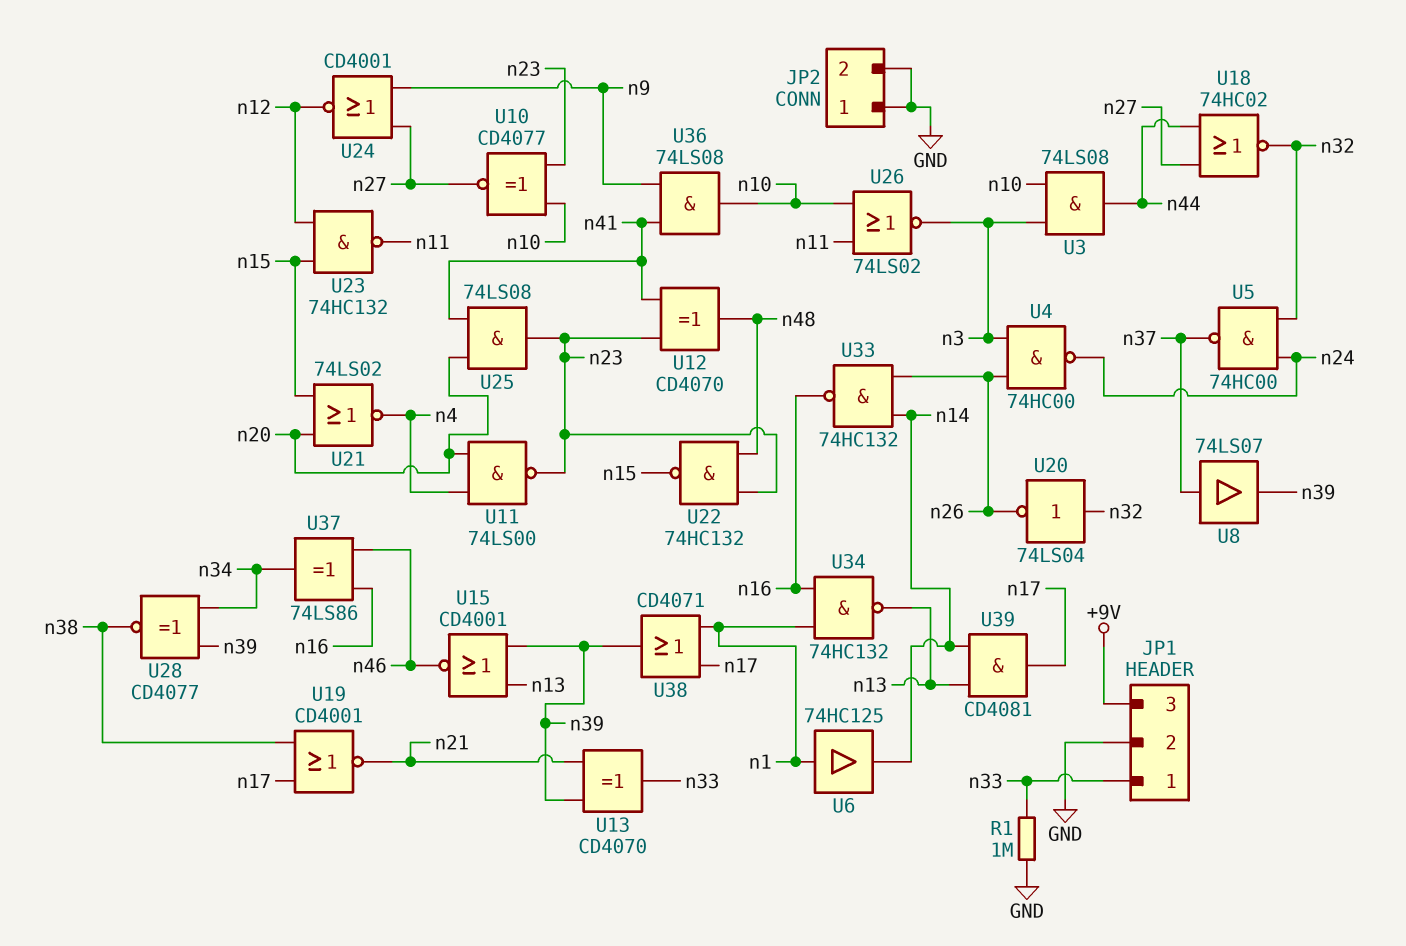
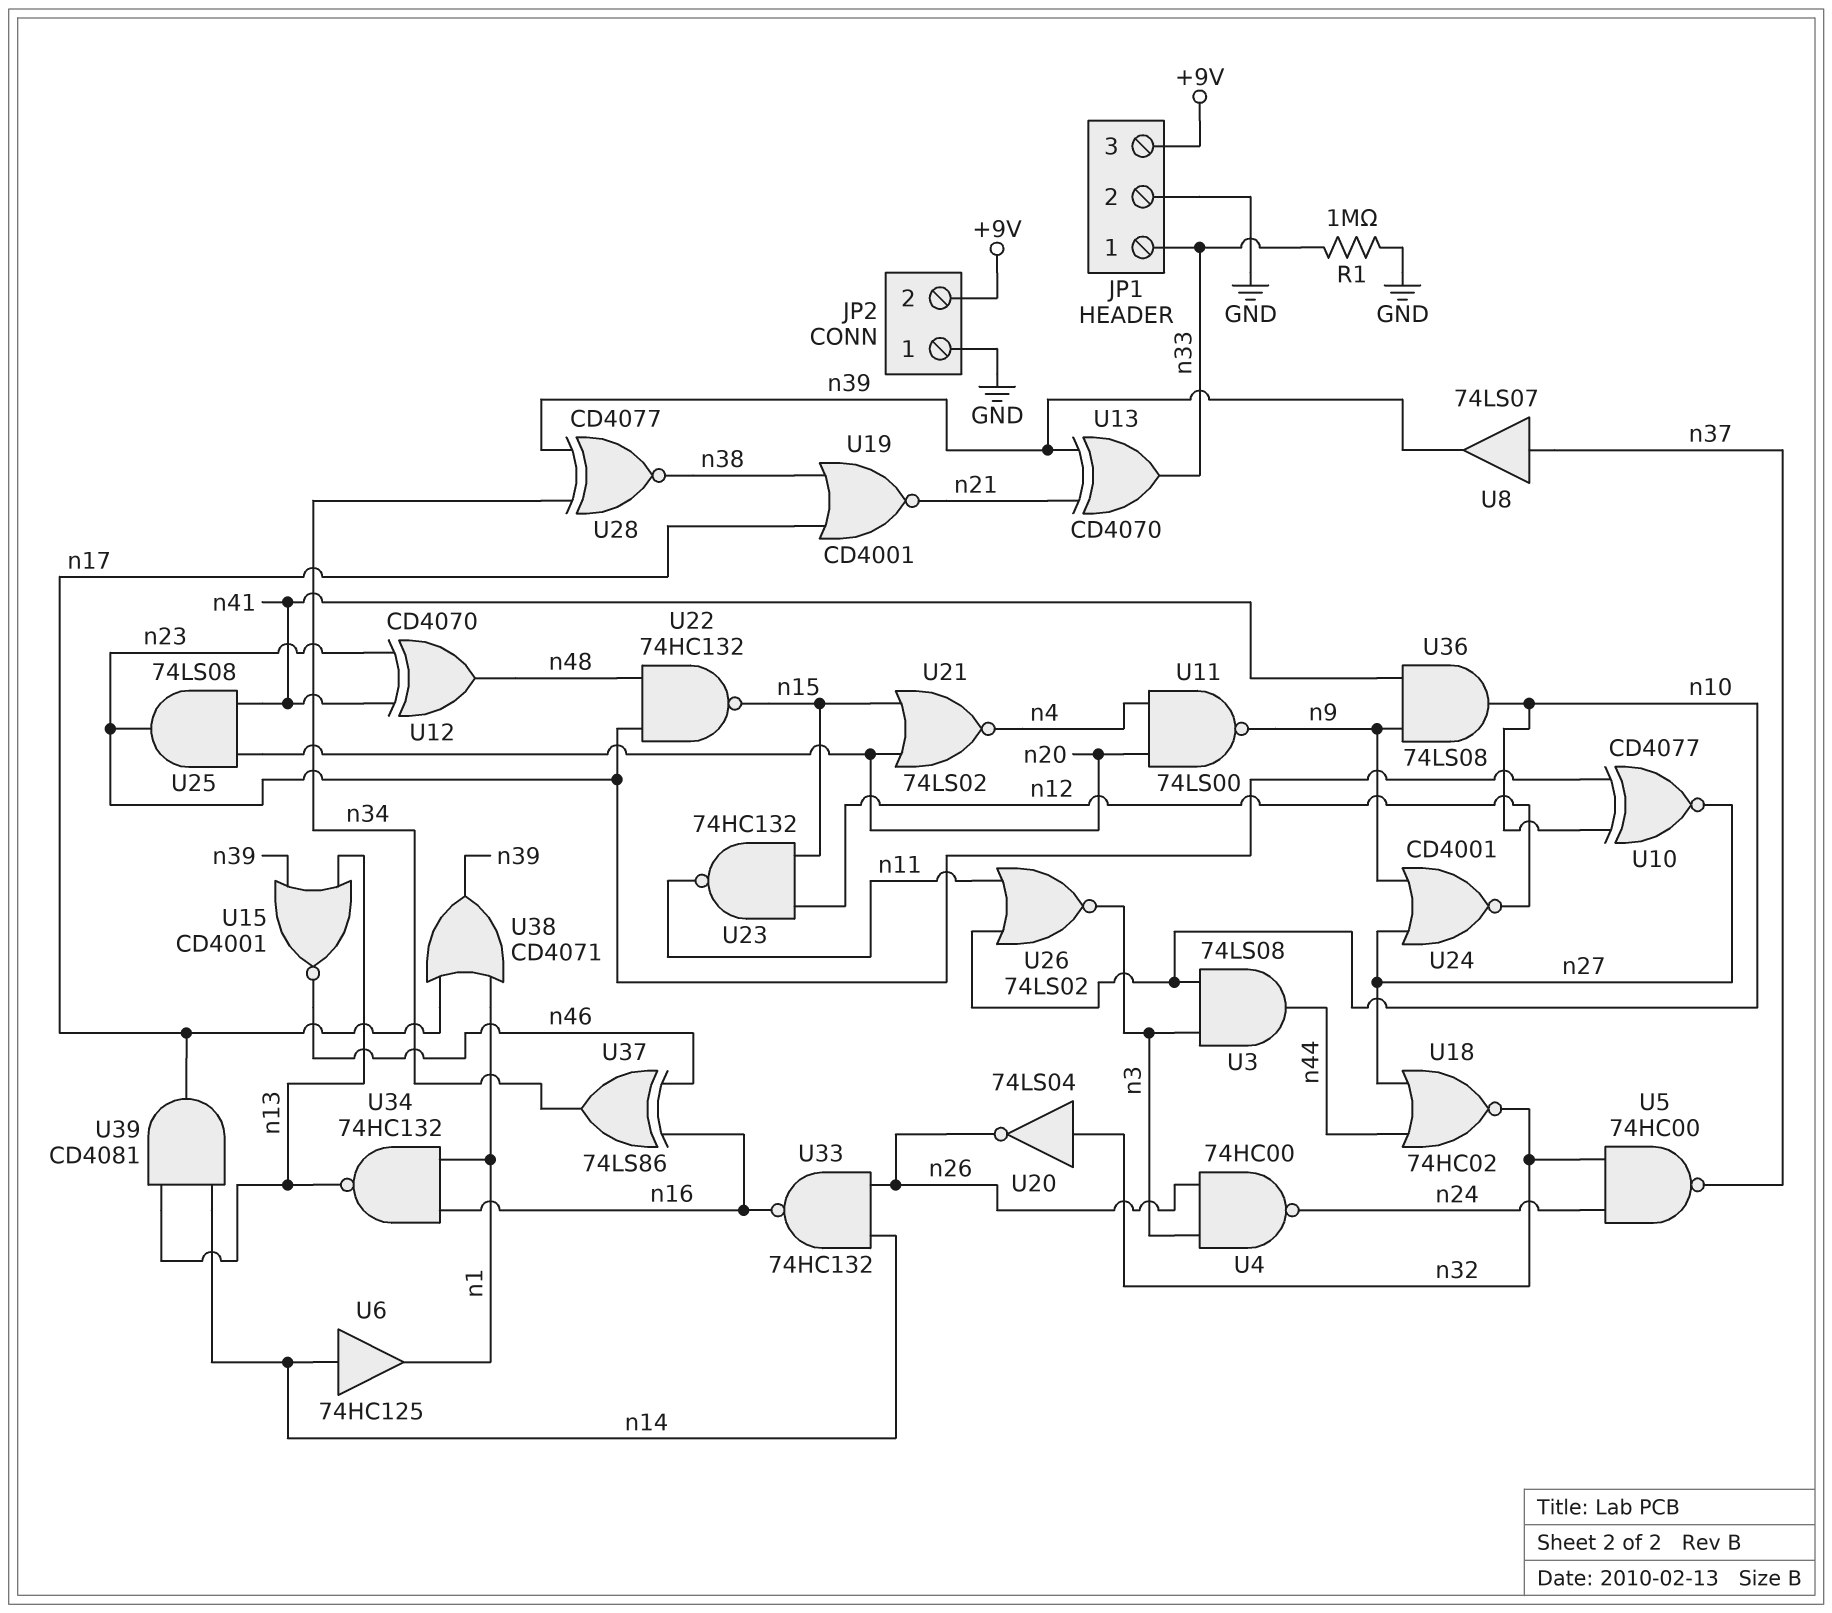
JP2 pin 2: GND -> +9V
U6: buffer 74HC125 (in n1, out n14) -> buffer 74HC125 (in n14, out n1)
U11: NAND 74LS00 (in n4, in n20, out n23) -> NAND 74LS00 (in n4, in n20, out n9)

